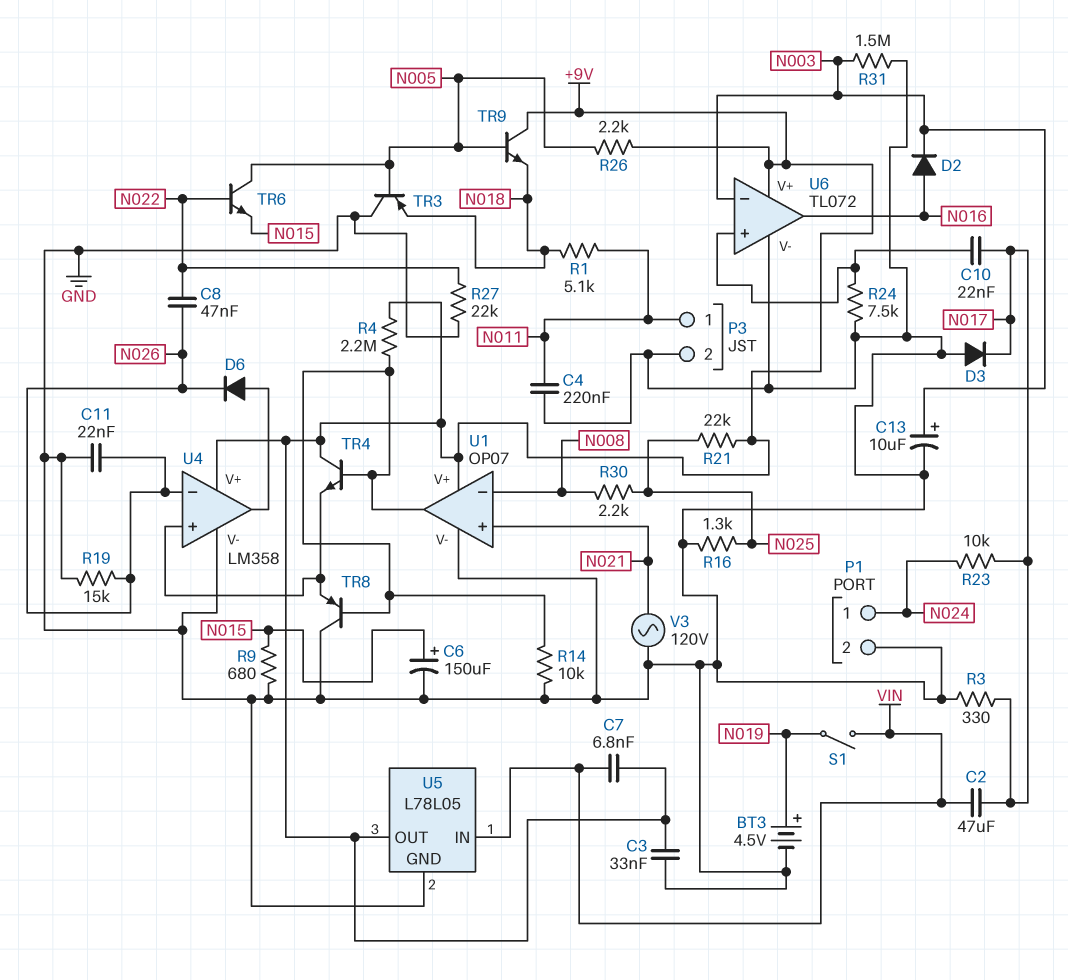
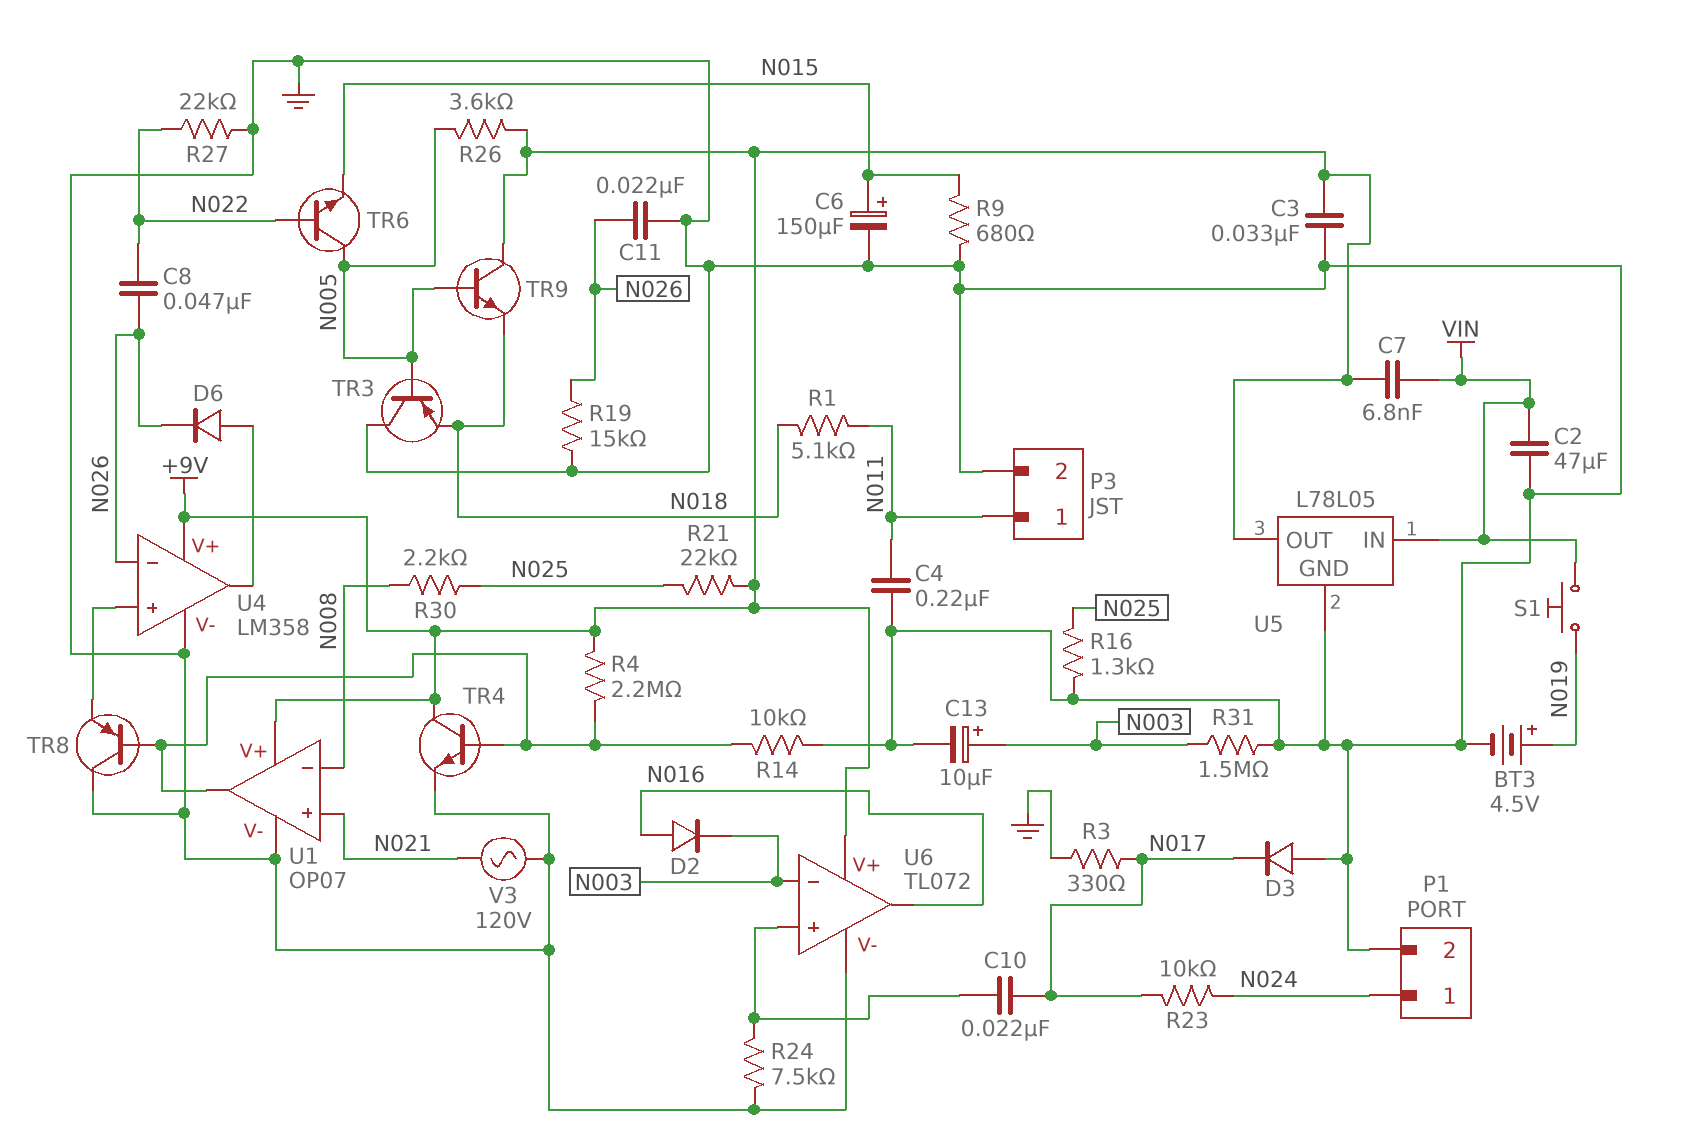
C2: 47uF (N017, VIN) -> 47uF (GND, VIN)
R26: 2.2k (+9V, N005) -> 3.6k (+9V, N005)
S1: switch (N019, VIN) -> button (N019, VIN)
TR4: NPN (B U1/out, C +9V, E U4/in+) -> NPN (B U1/out, C +9V, E GND)

